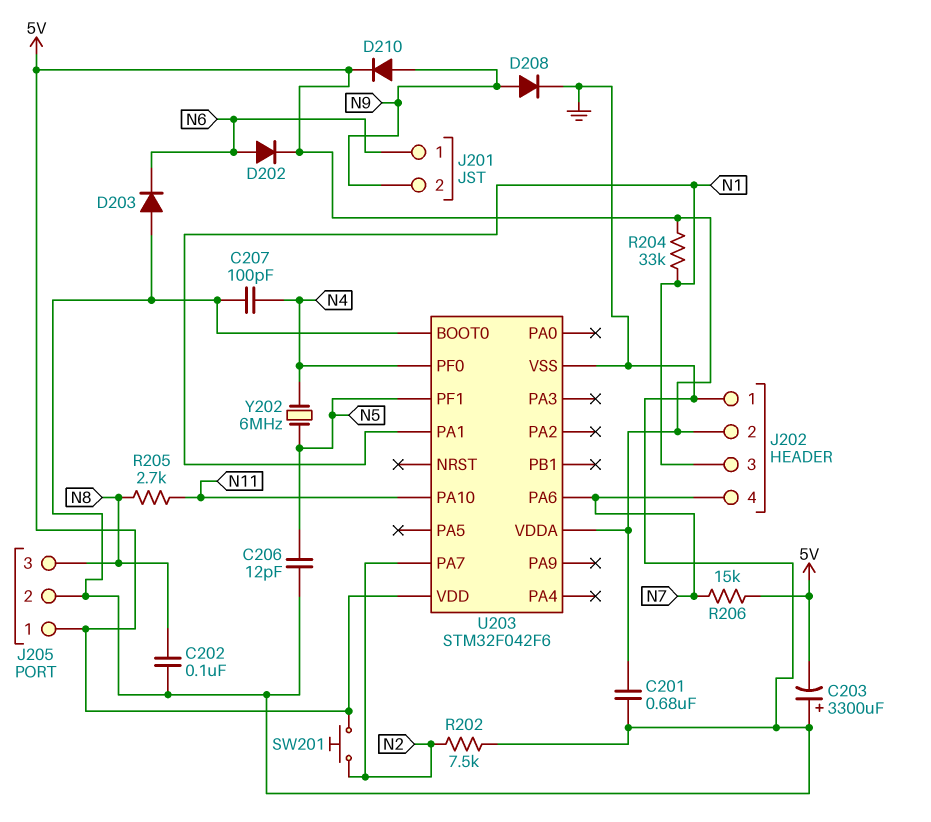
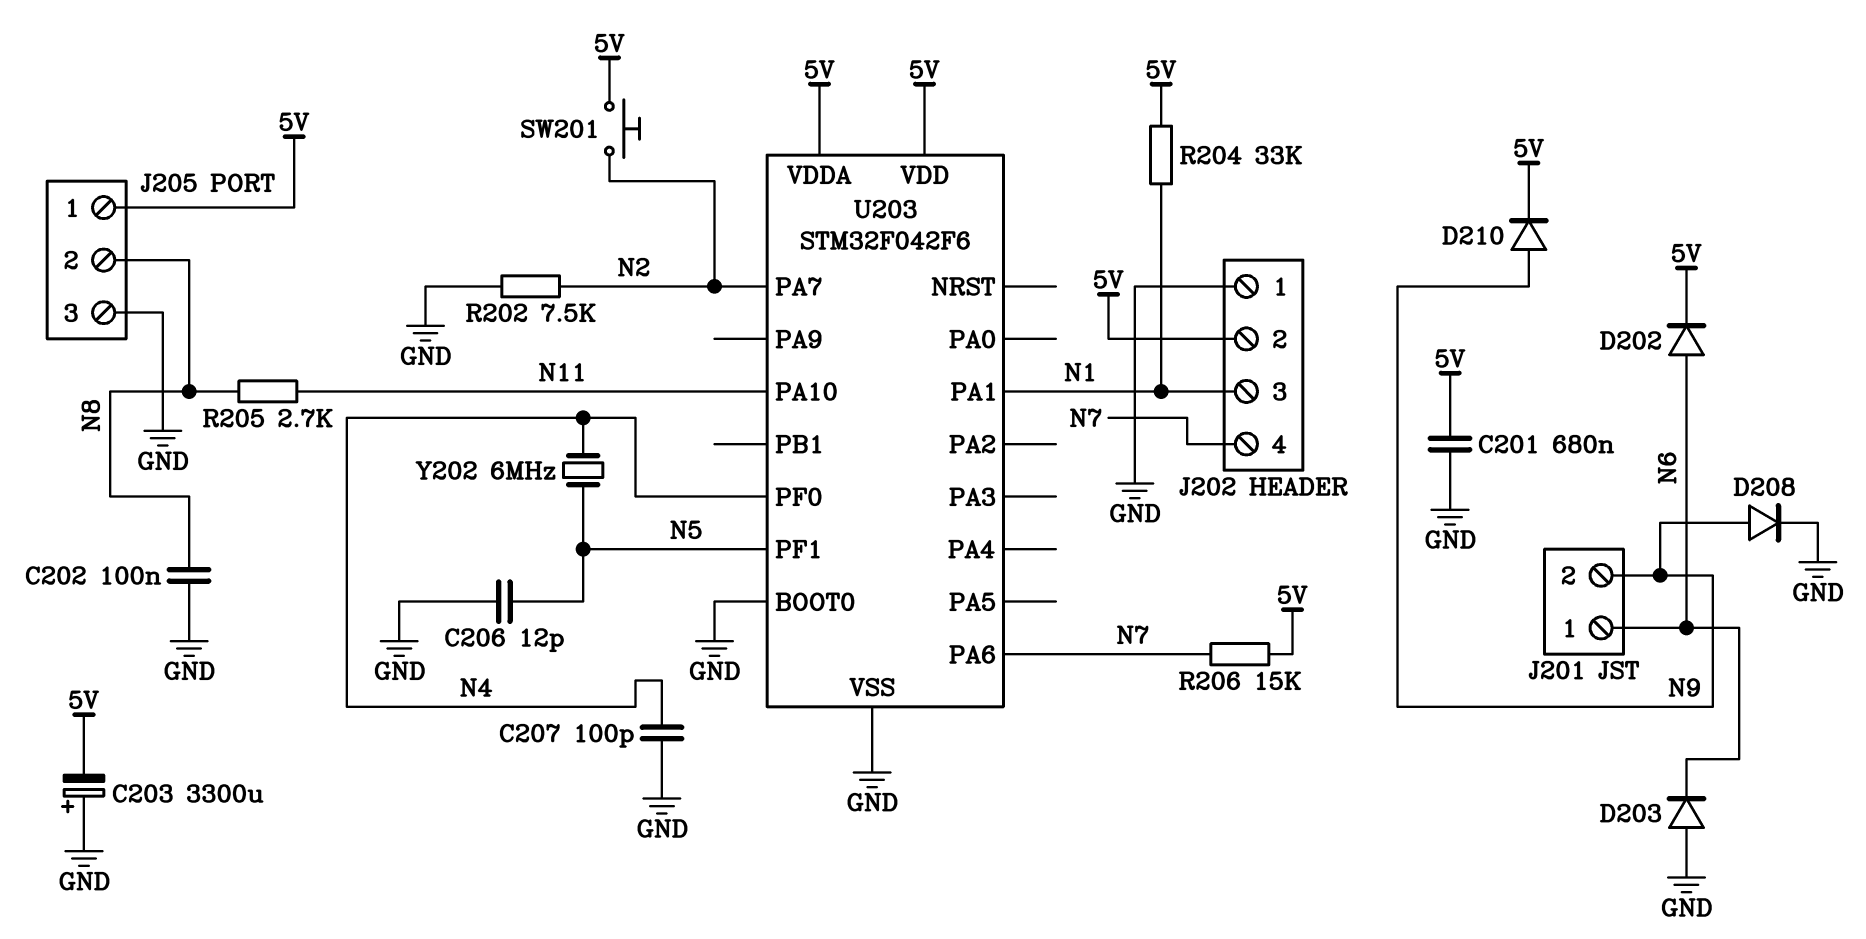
J205 pin 2: GND -> N8
J205 pin 3: N8 -> GND

